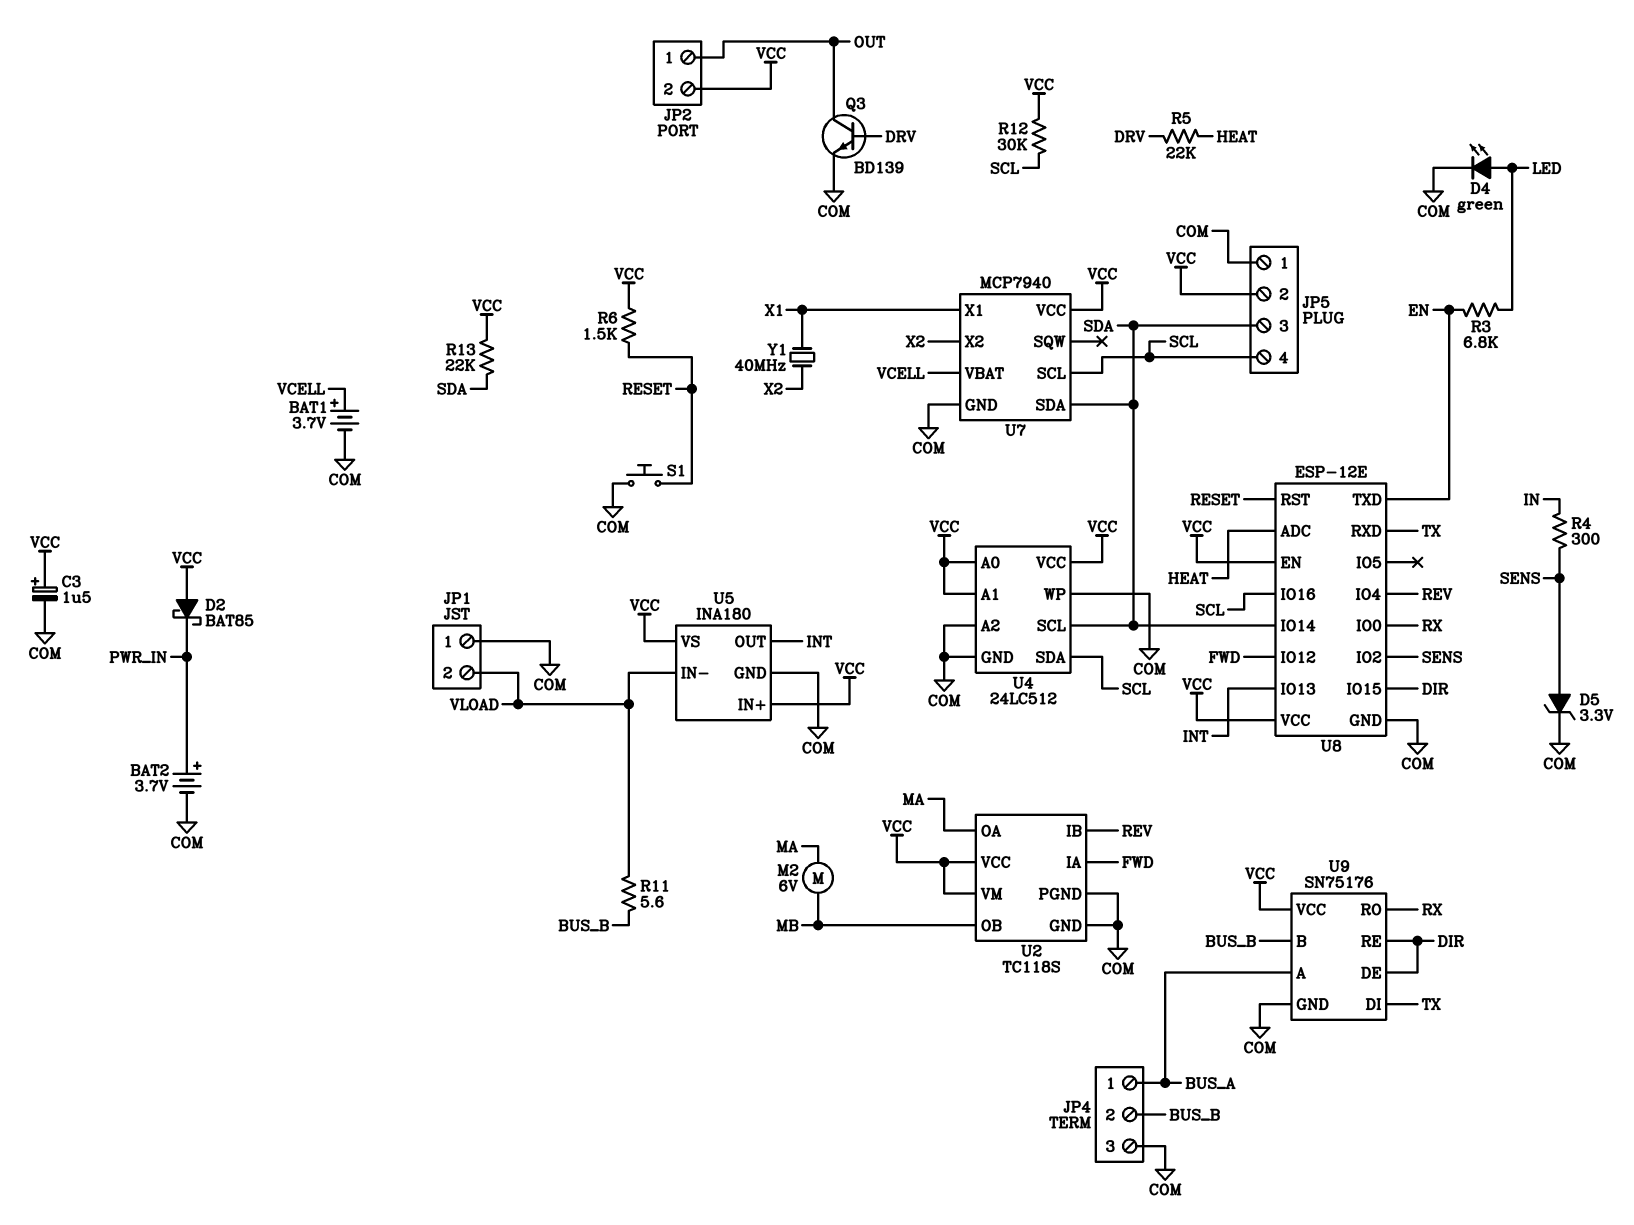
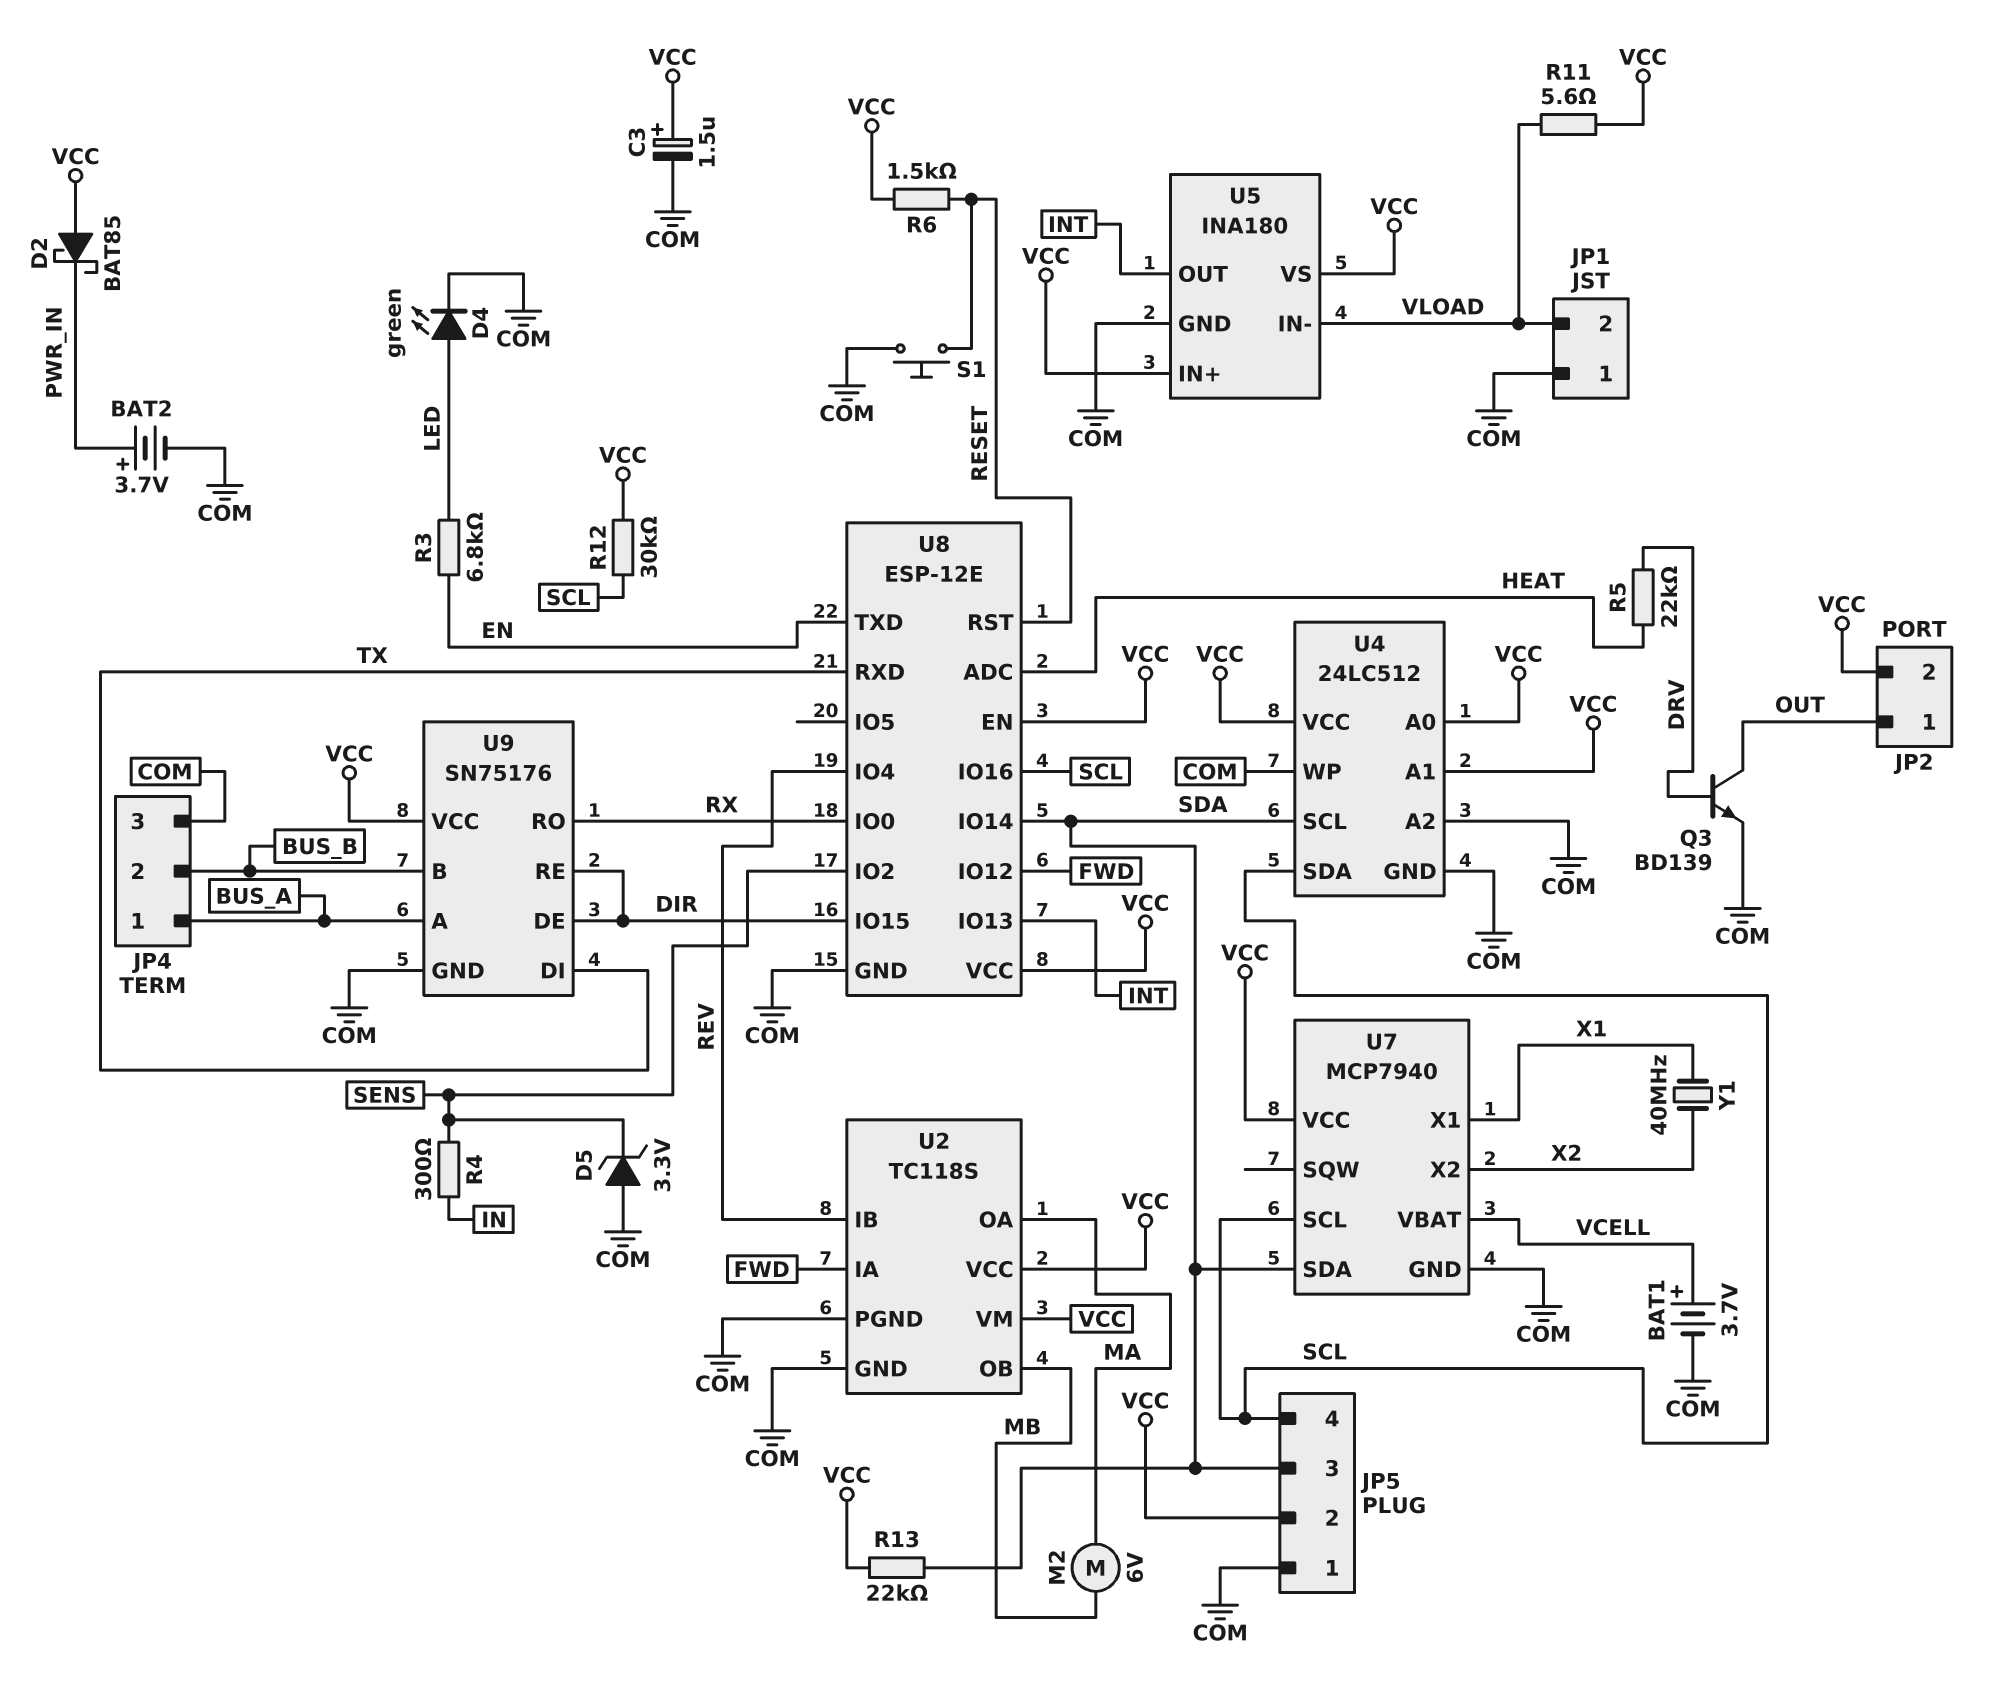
D5: zener 3.3V (A SENS, K COM) -> zener 3.3V (A COM, K SENS)
R11: 5.6 (BUS_B, VLOAD) -> 5.6 (VCC, VLOAD)

